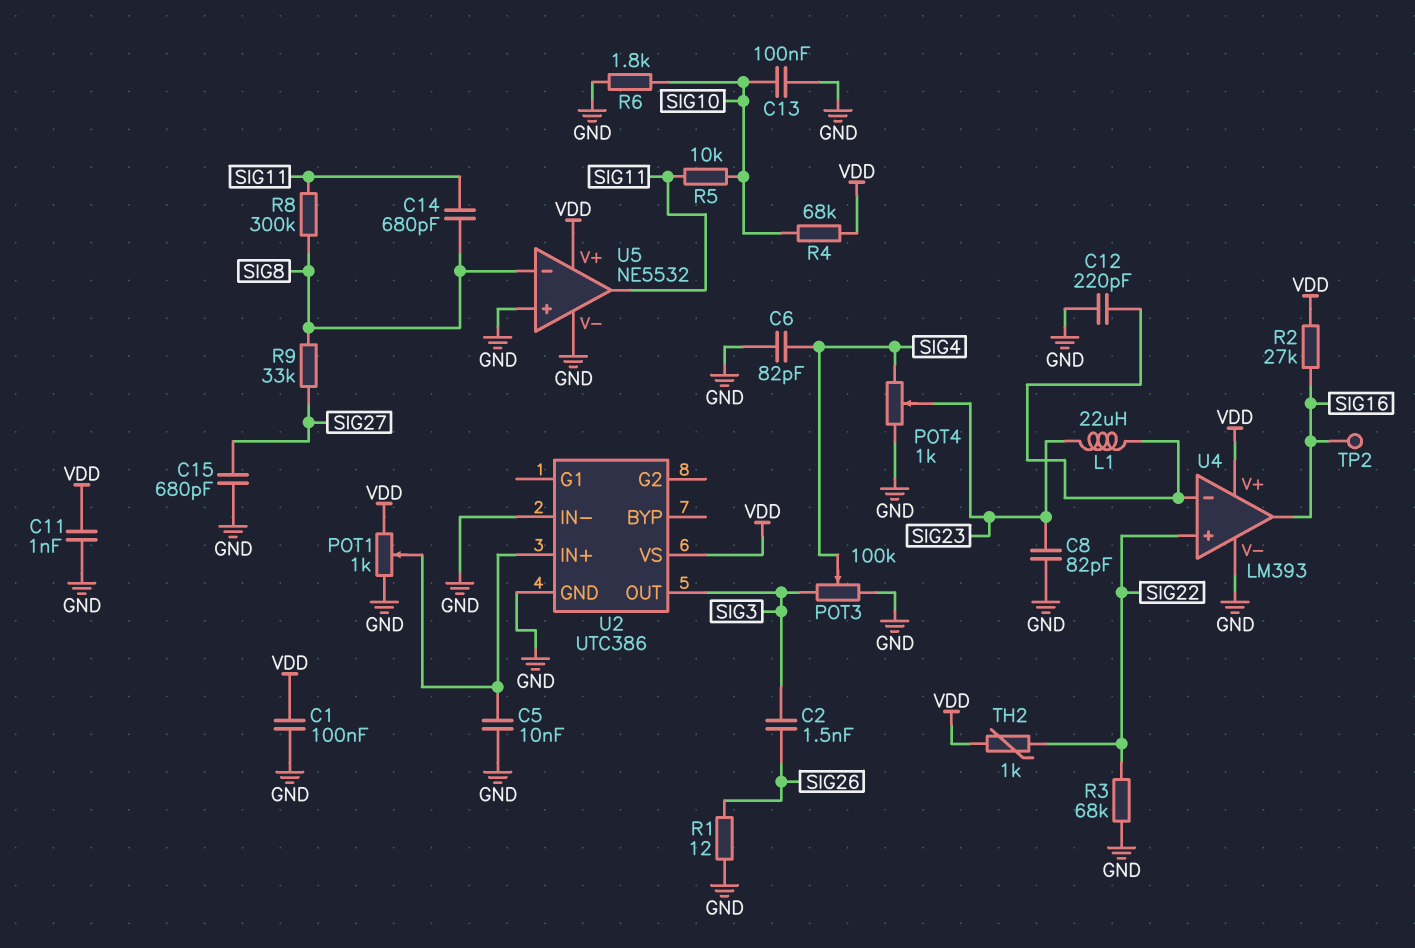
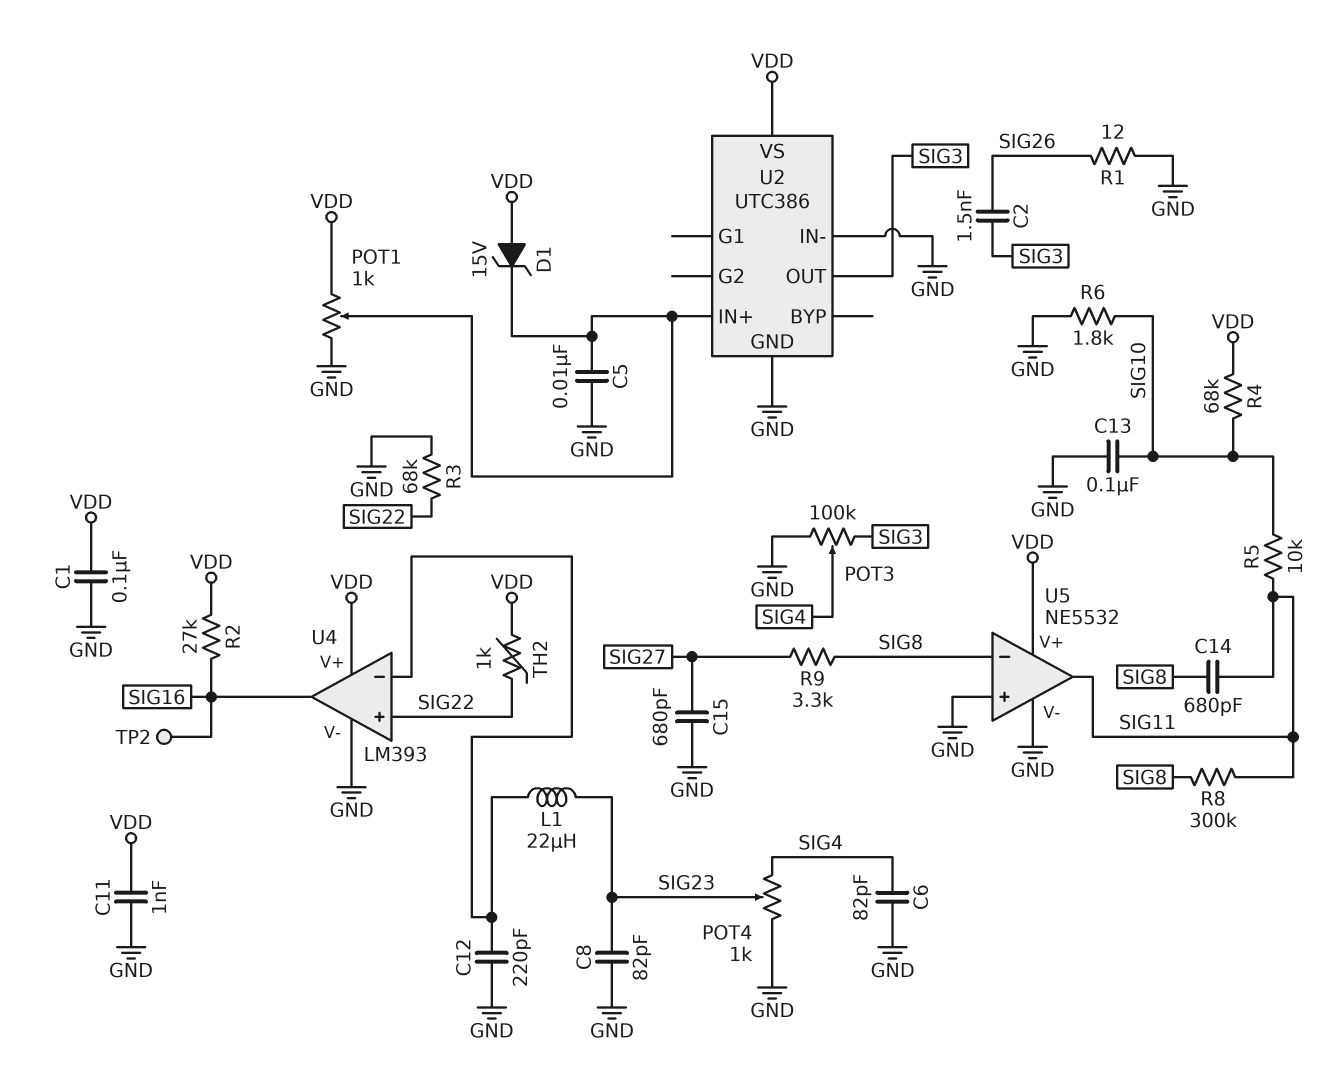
D1: none -> zener 15V (A VDD, K U2/IN+)
R9: 33k (SIG8, SIG27) -> 3.3k (SIG8, SIG27)

